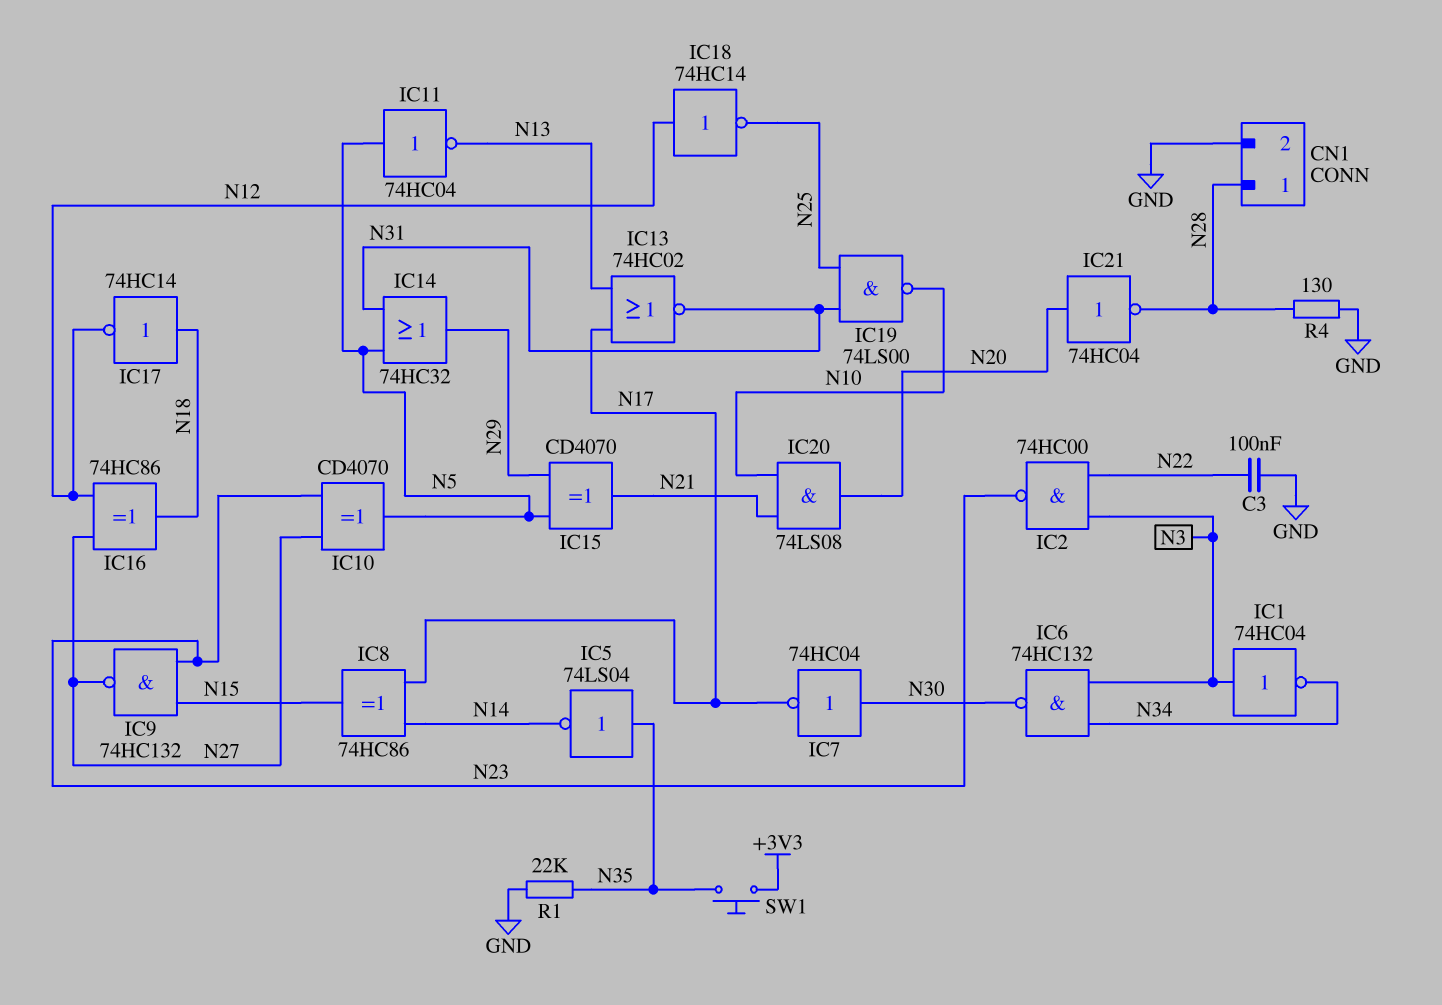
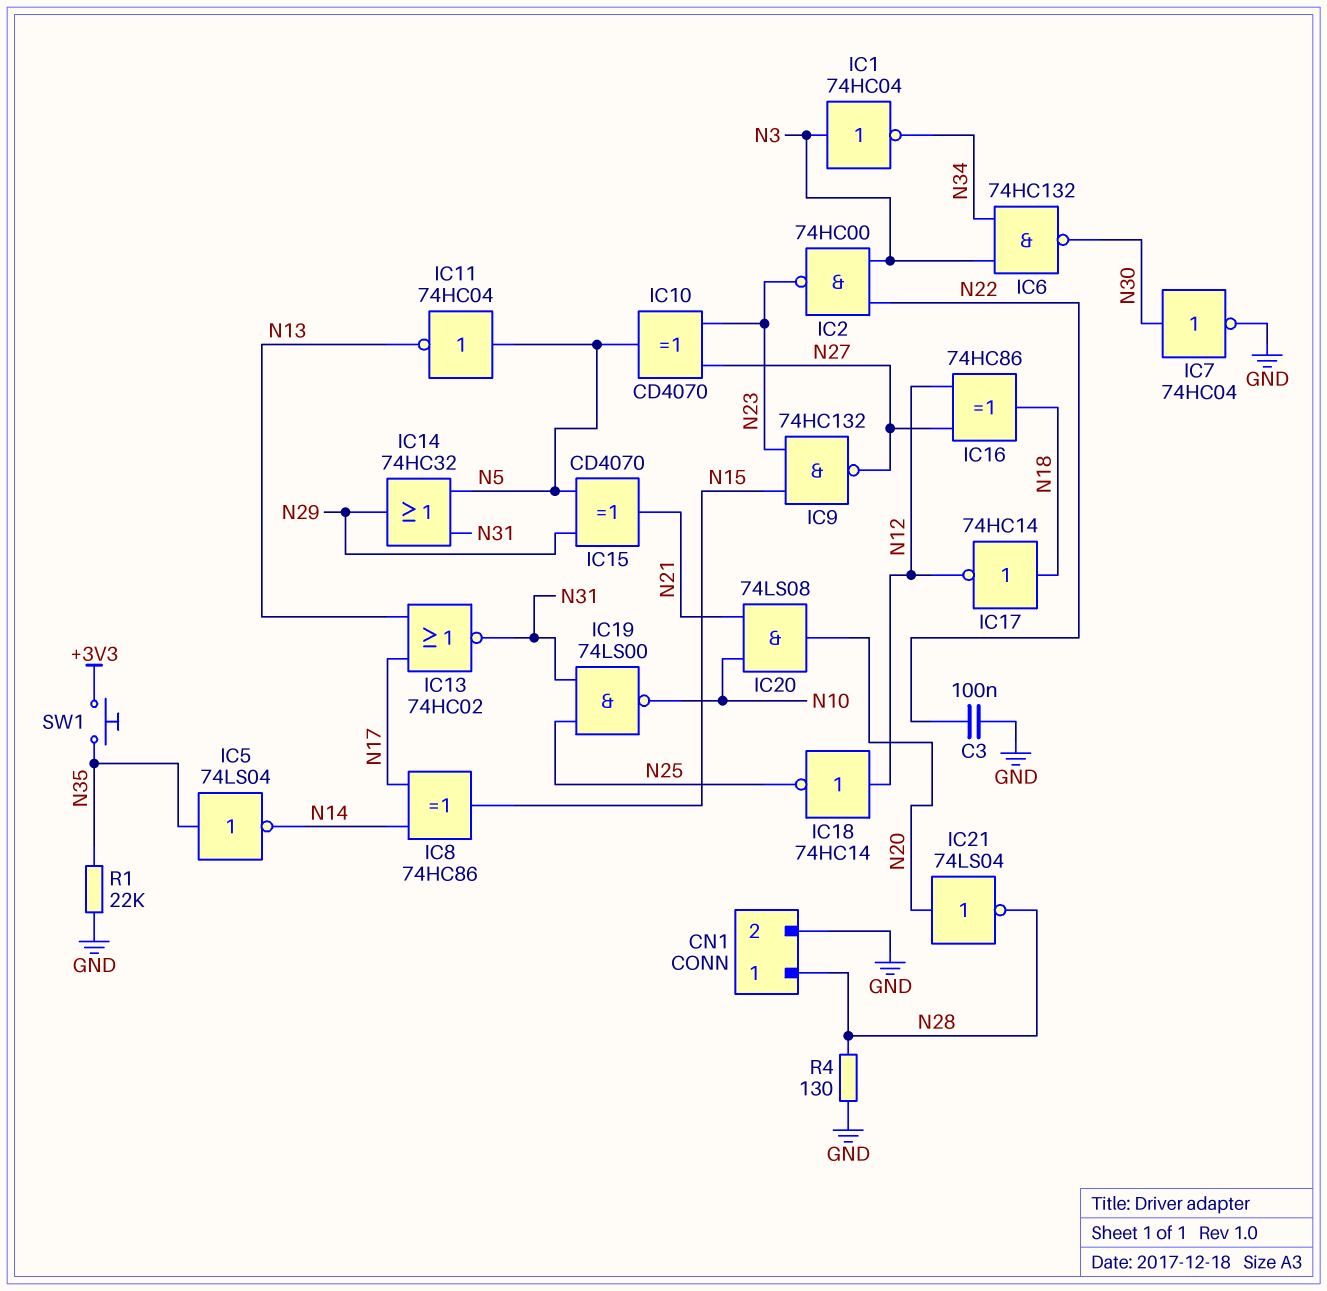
IC7: NOT 74HC04 (in N30, out N17) -> NOT 74HC04 (in N30, out GND)
IC21: NOT 74HC04 (in N20, out N28) -> NOT 74LS04 (in N20, out N28)

